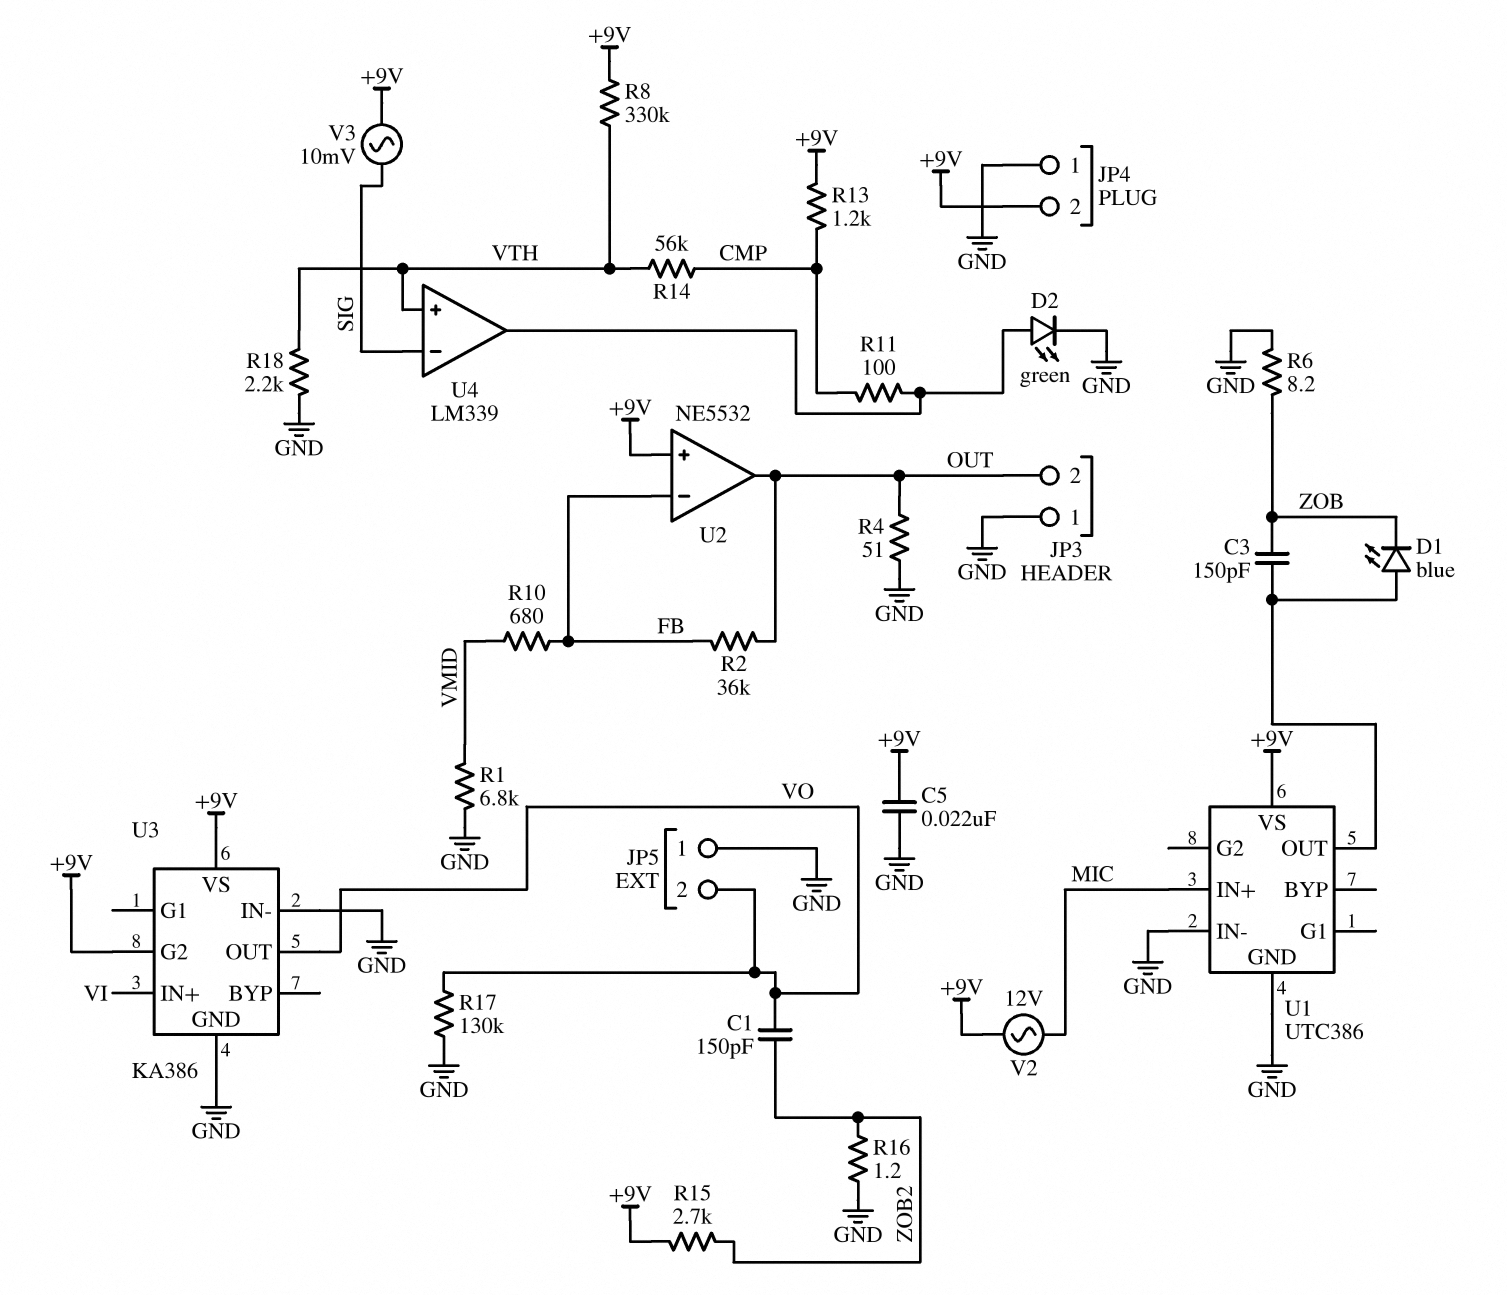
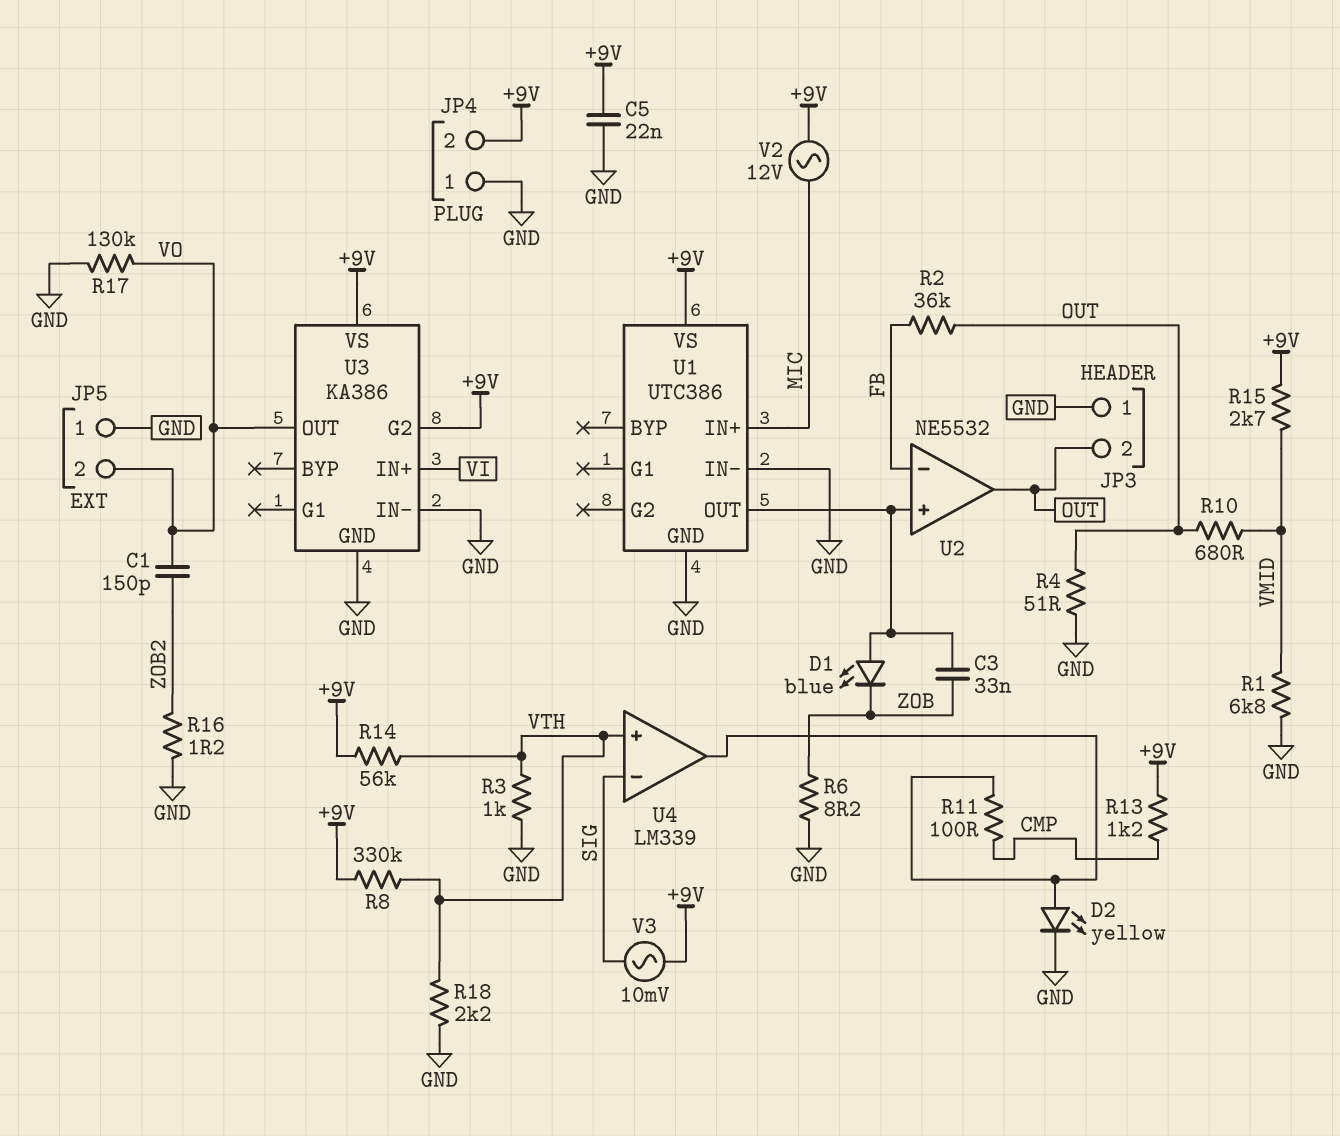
C3: 150pF (U1/OUT, ZOB) -> 33nF (U1/OUT, ZOB)
D2: LED green (A U4/out, K GND) -> LED yellow (A U4/out, K GND)
R3: none -> 1k (GND, VTH)
R10: 680 (FB, VMID) -> 680 (OUT, VMID)
R14: 56k (CMP, VTH) -> 56k (+9V, VTH)
R15: 2.7k (+9V, ZOB2) -> 2.7k (+9V, VMID)
U2 pin in+: +9V -> U1/OUT

